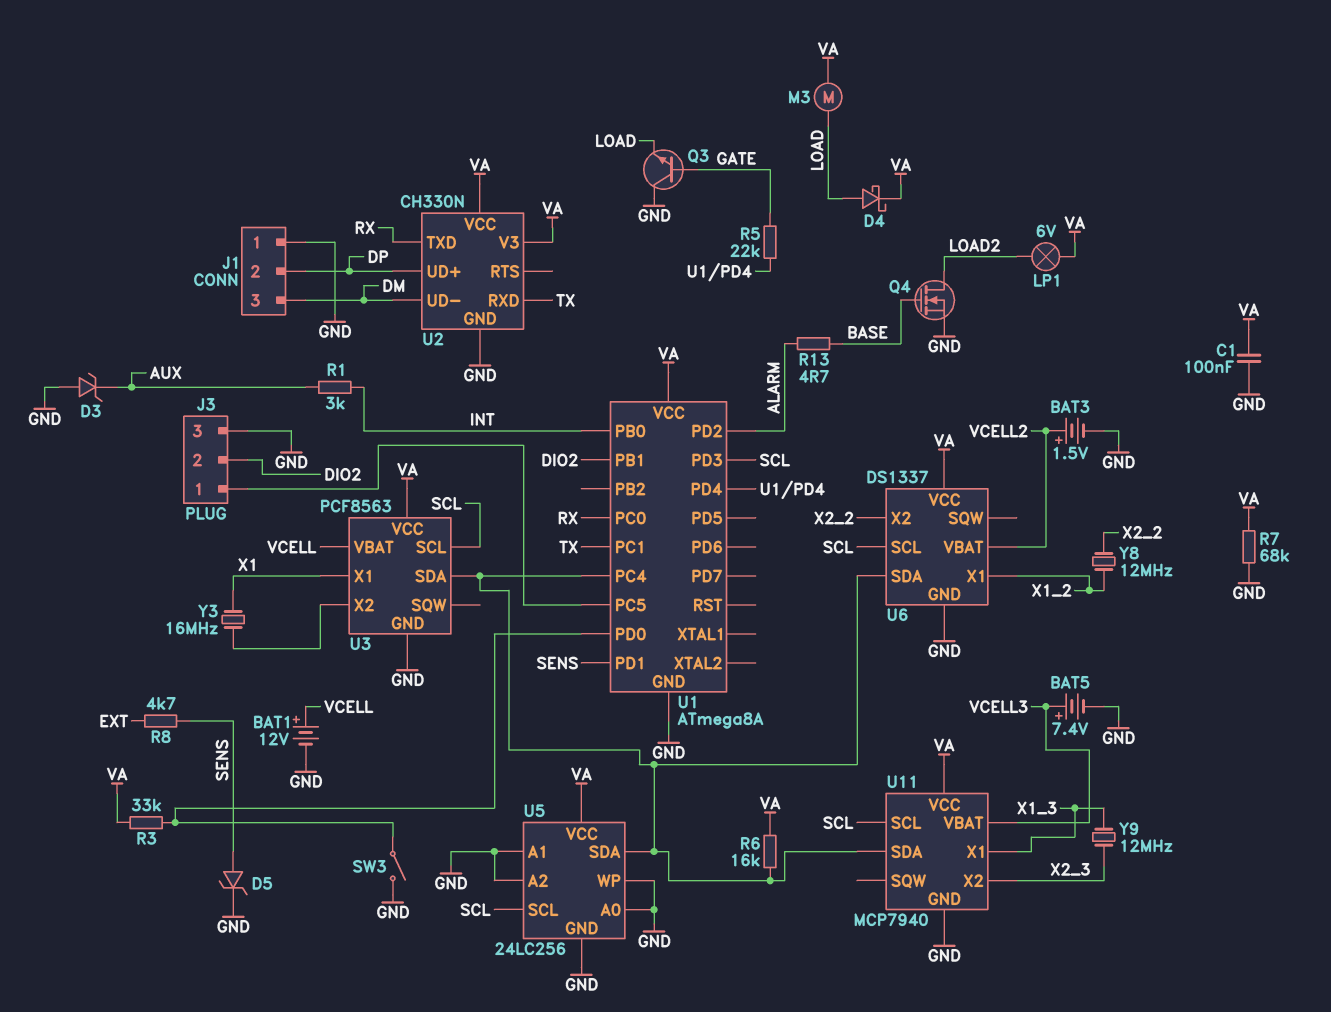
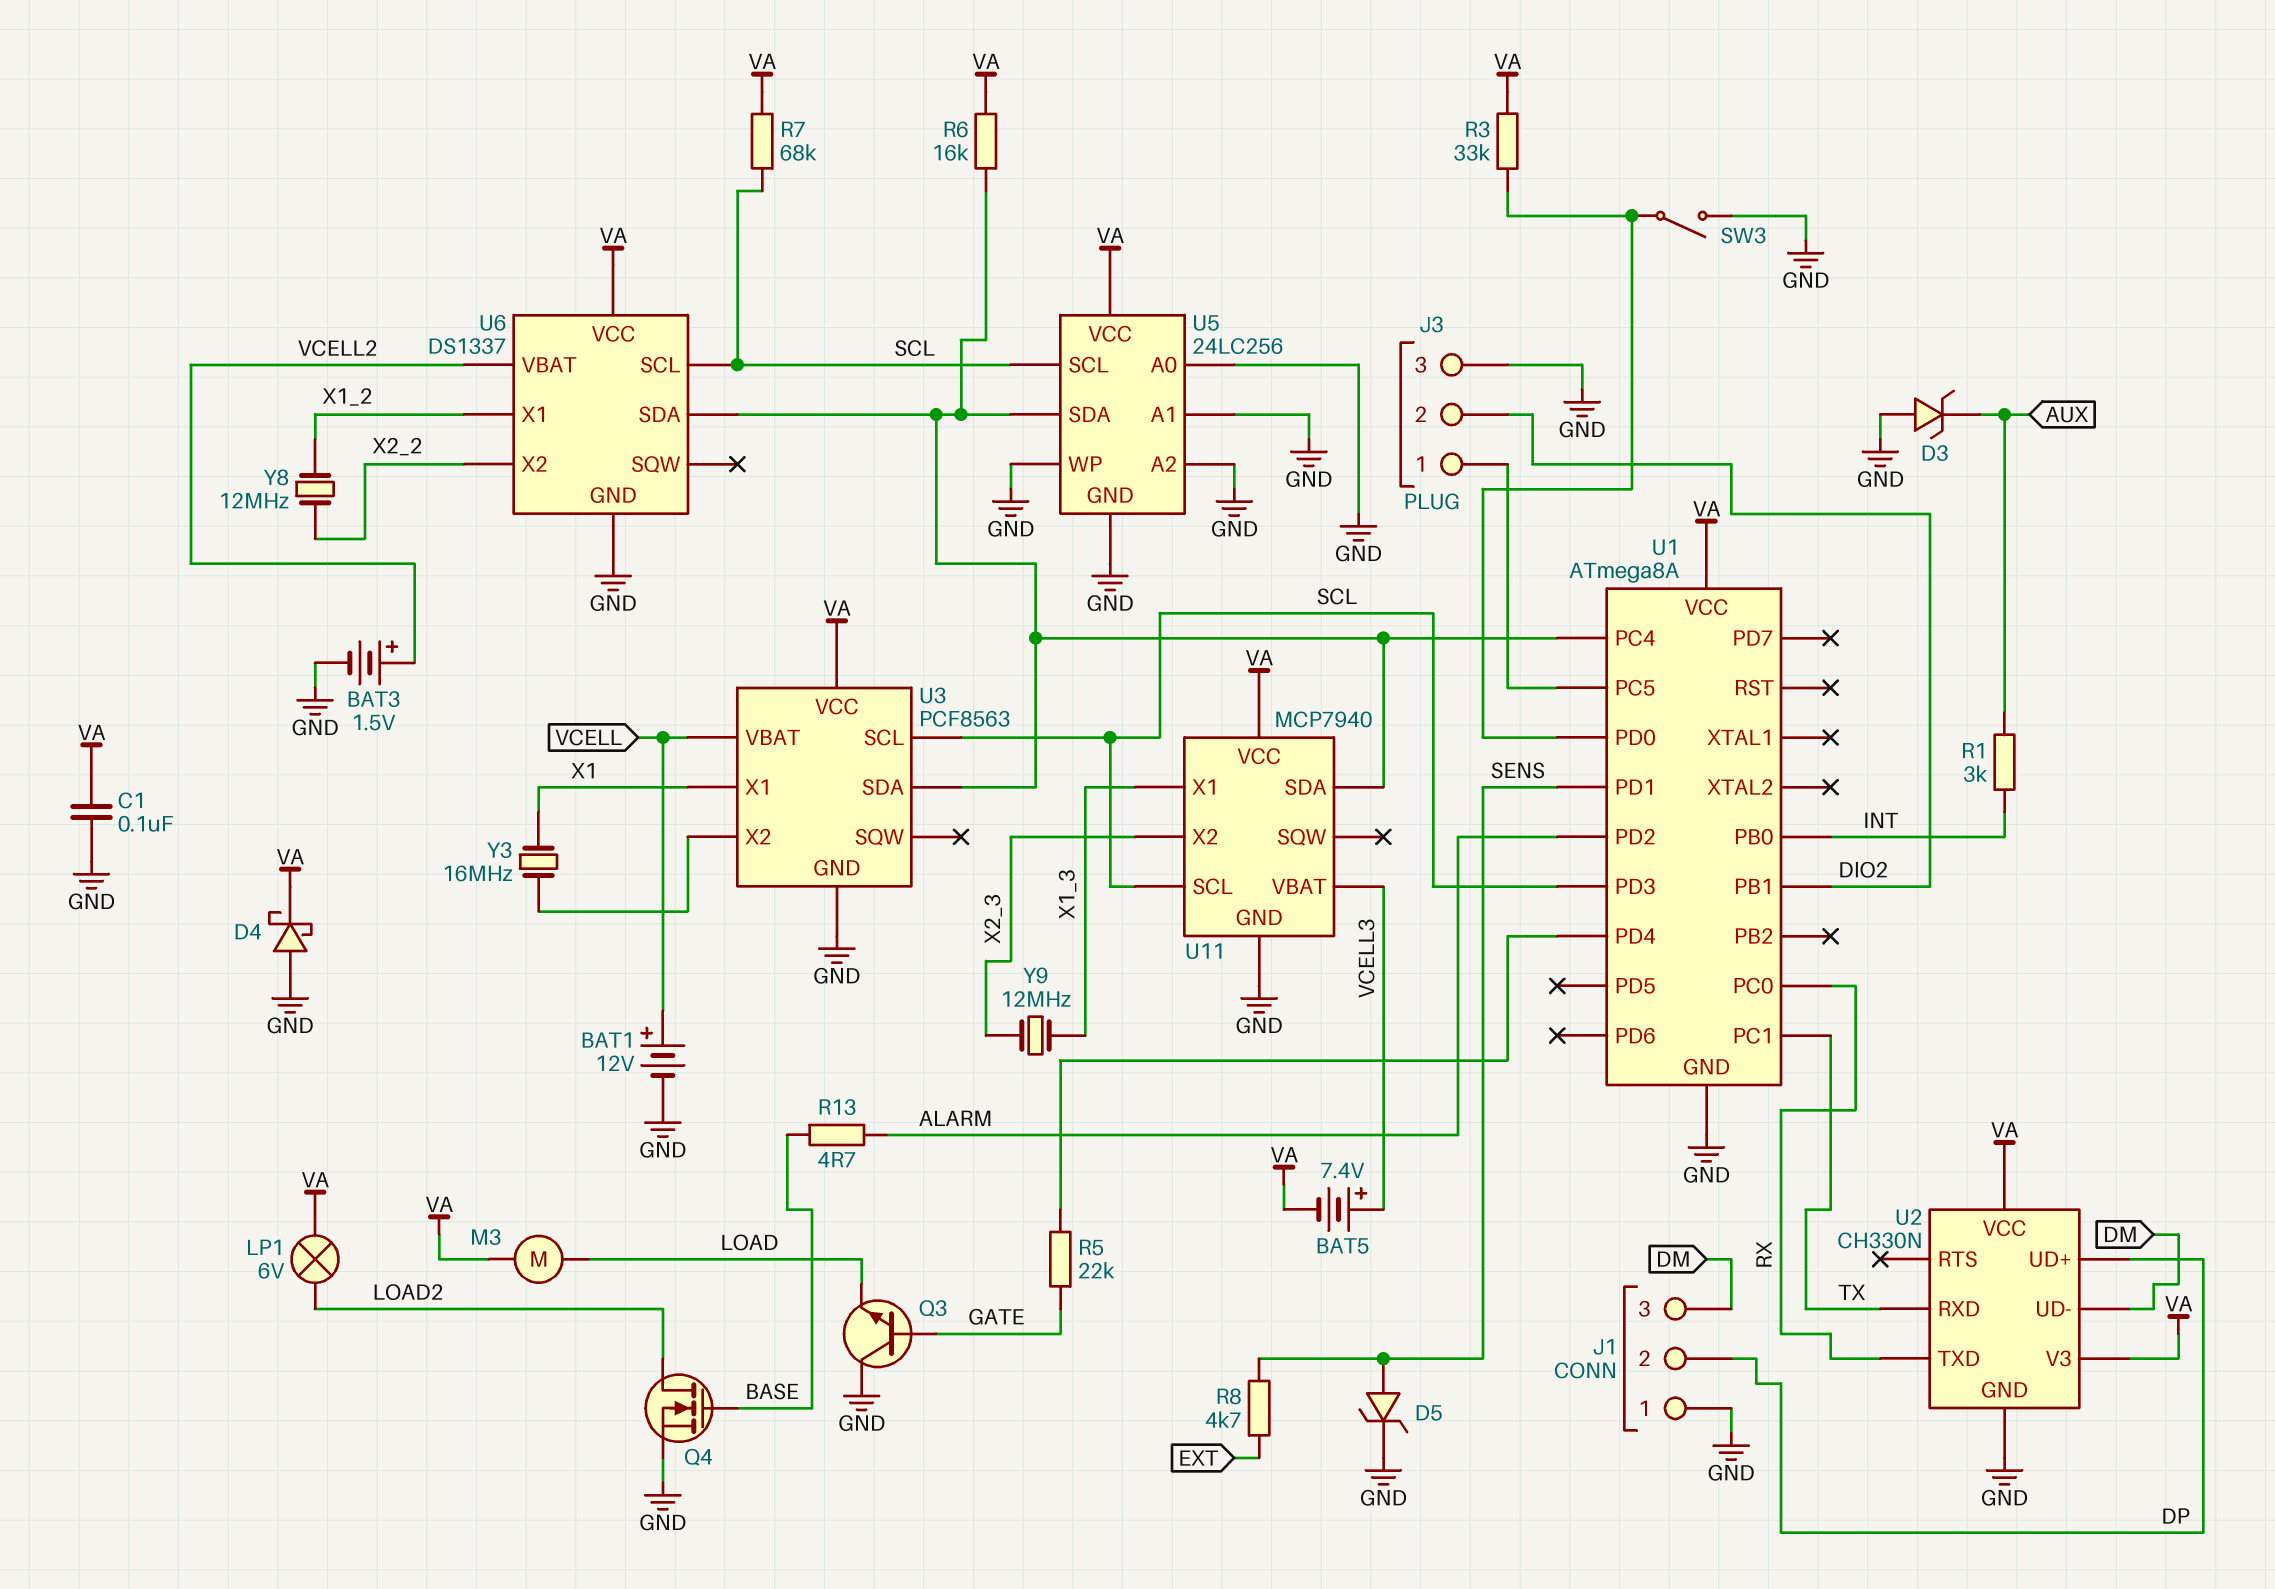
BAT5: 7.4V (plus VCELL3, minus GND) -> 7.4V (plus VCELL3, minus VA)
D4: schottky (A LOAD, K VA) -> schottky (A GND, K VA)
R7: 68k (GND, VA) -> 68k (SCL, VA)

